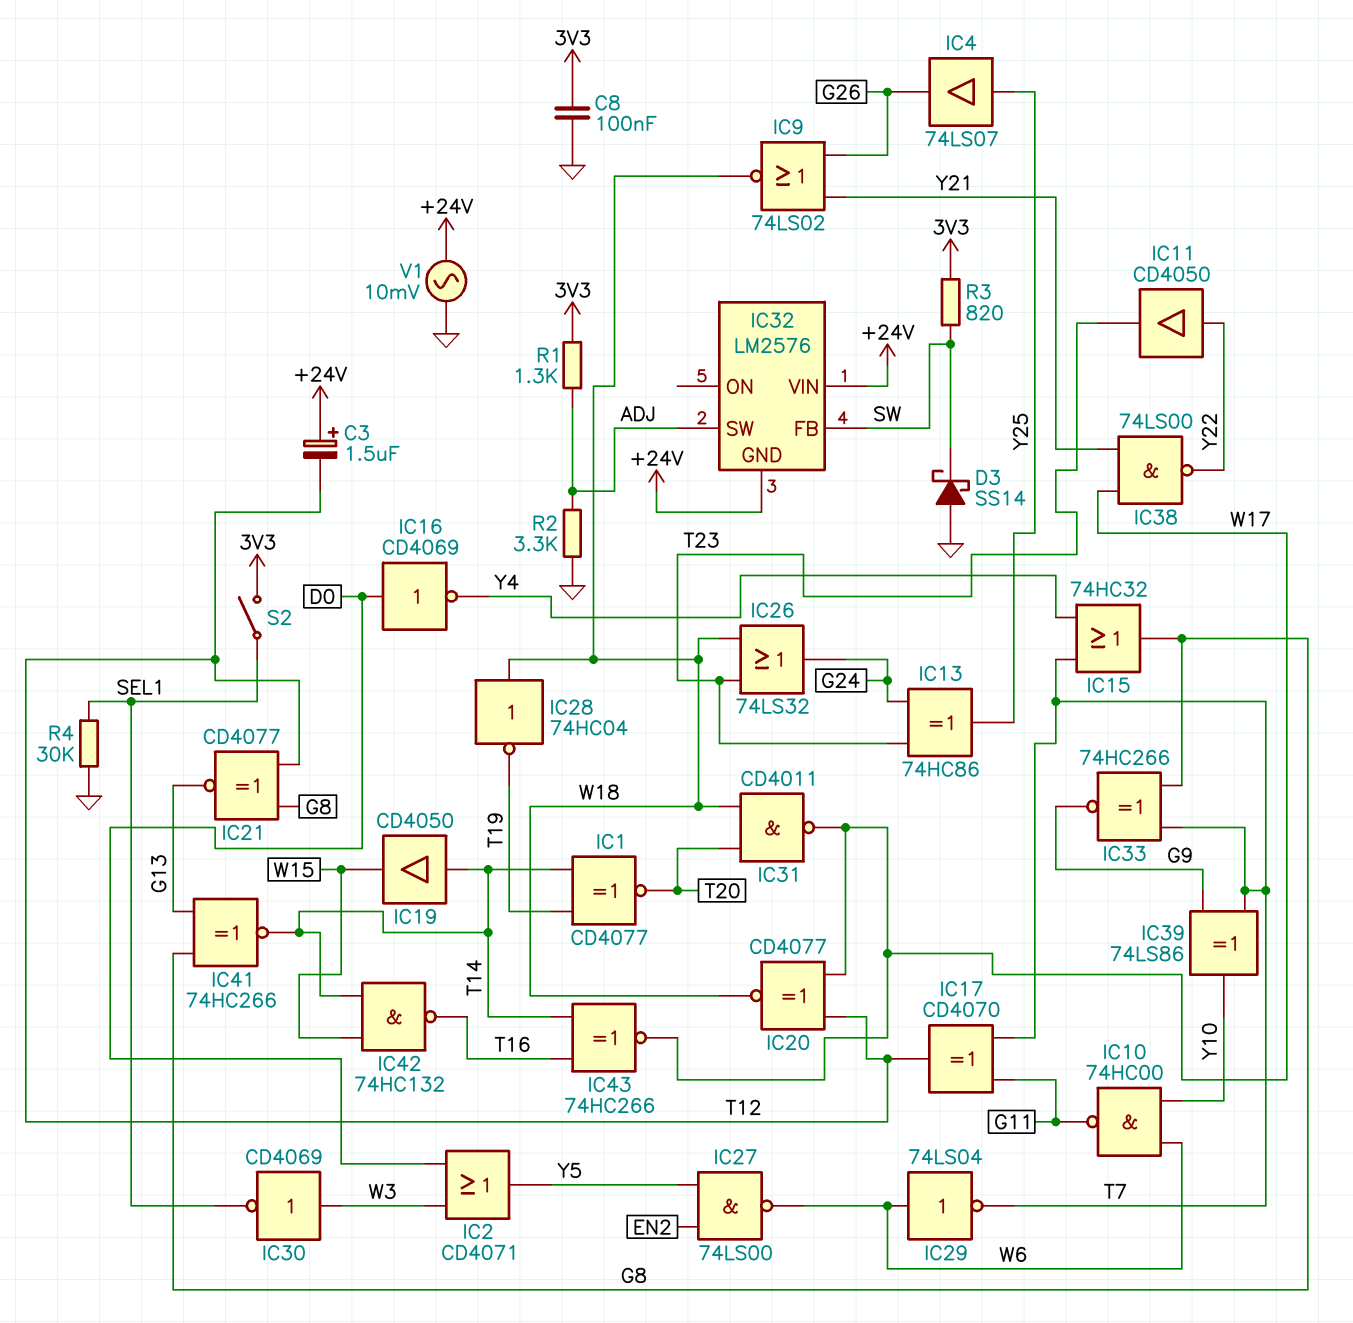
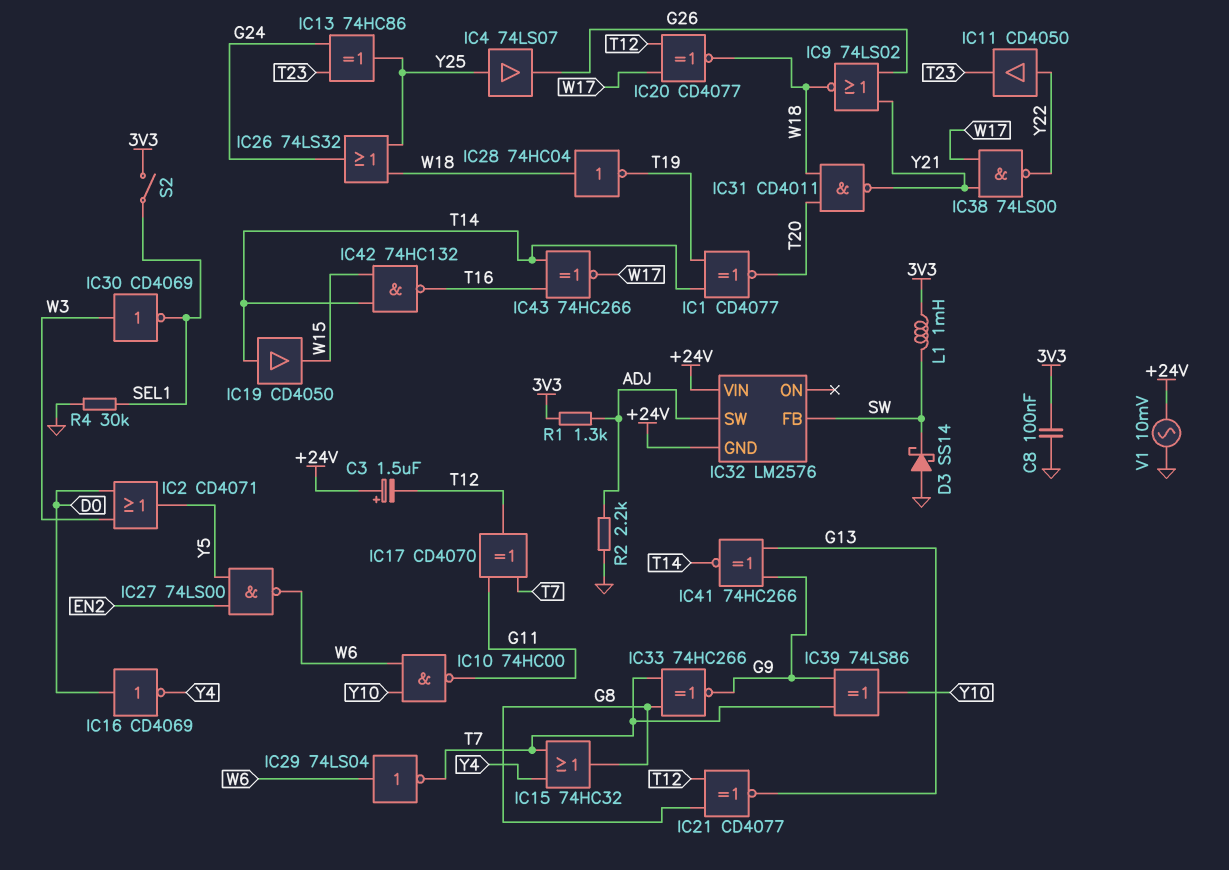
IC26: OR 74LS32 (in T23, in W18, out G24) -> OR 74LS32 (in W18, in Y25, out G24)
IC31: NAND CD4011 (in T20, in W18, out W17) -> NAND CD4011 (in T20, in W18, out Y21)
IC41: XNOR 74HC266 (in G8, in G13, out T14) -> XNOR 74HC266 (in G9, in G13, out T14)
L1: none -> 1mH (3V3, SW)
R2: 3.3k (ADJ, GND) -> 2.2k (ADJ, GND)
R3: 820 (3V3, SW) -> none

